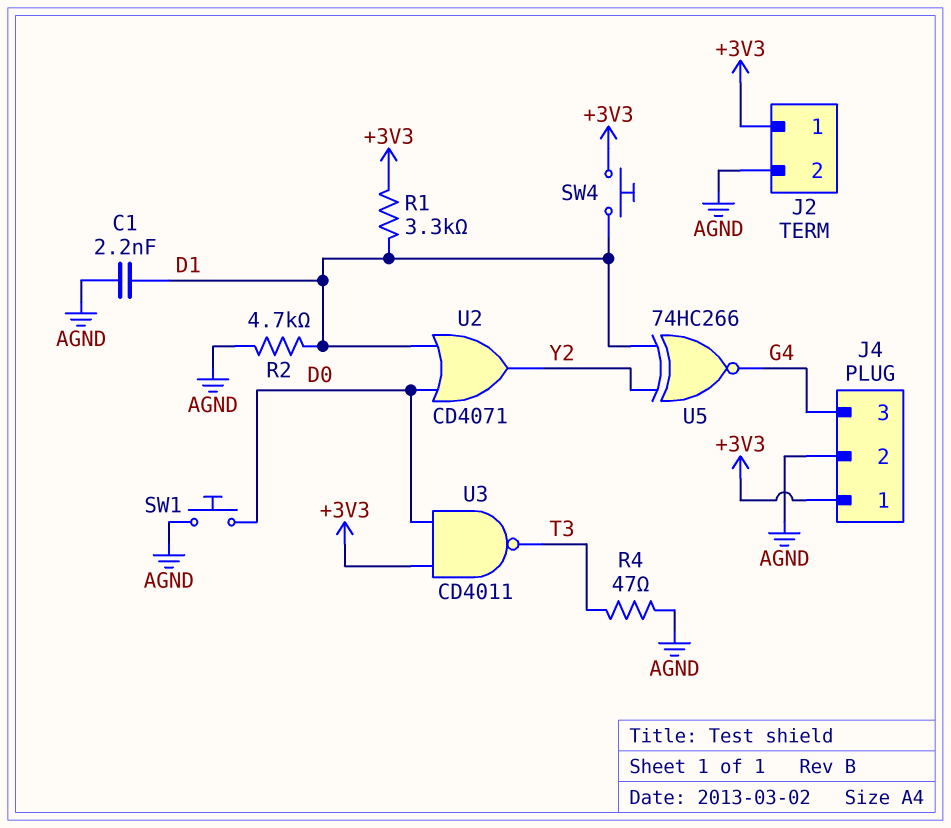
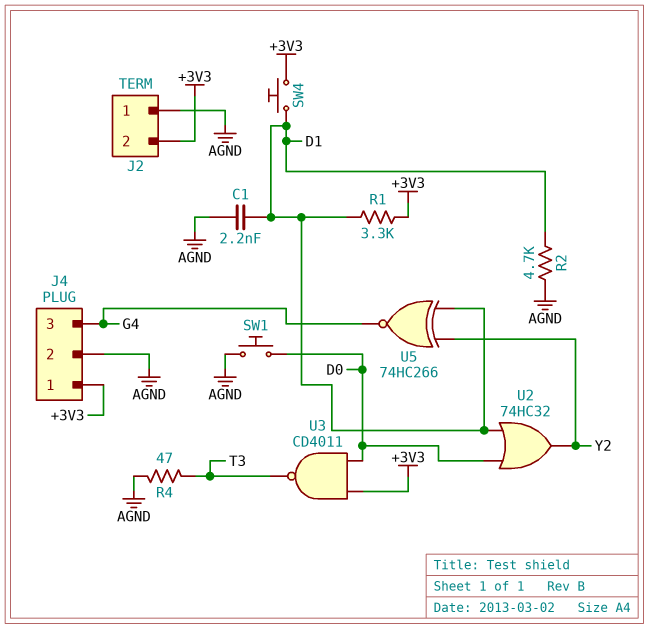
J2 pin 1: +3V3 -> AGND
J2 pin 2: AGND -> +3V3
U2: OR CD4071 (in D0, in D1, out Y2) -> OR 74HC32 (in D0, in D1, out Y2)

